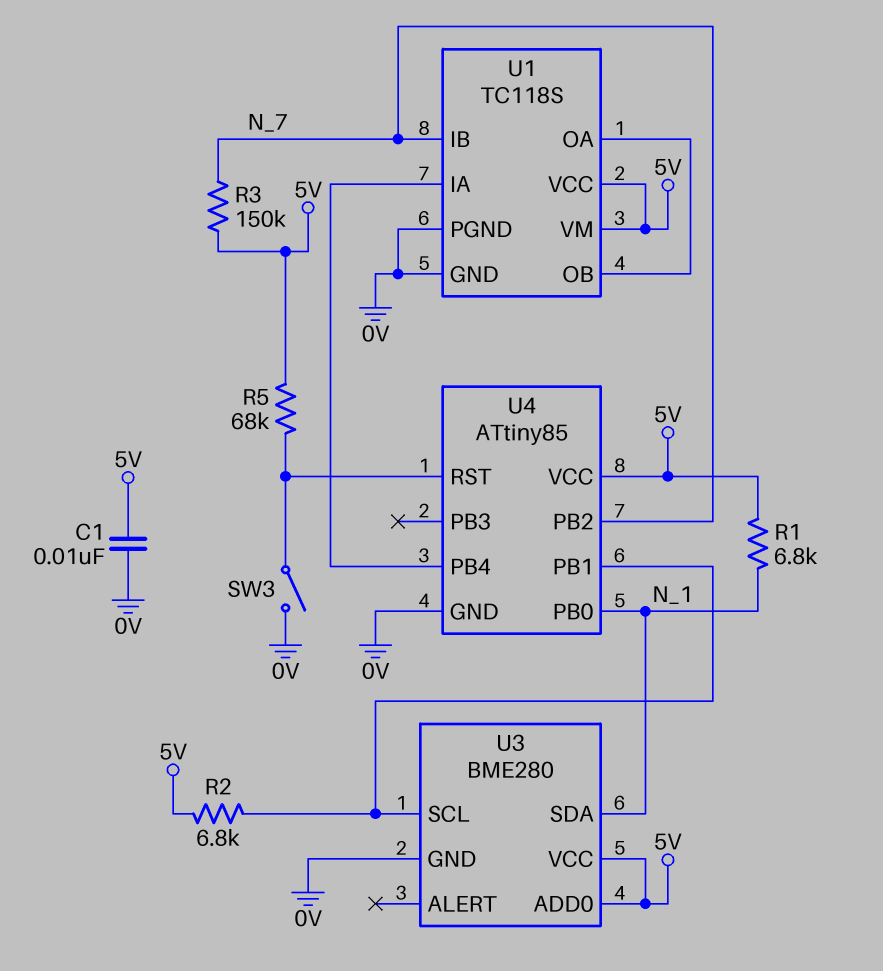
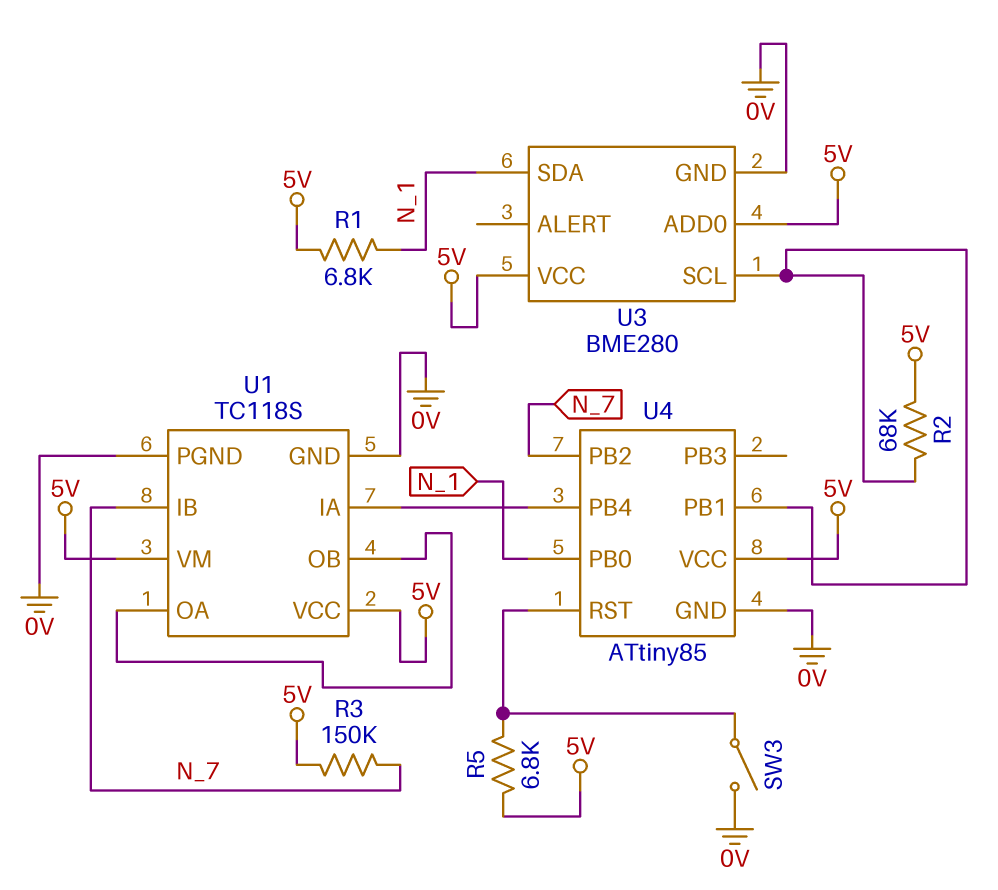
C1: 10nF (0V, 5V) -> none
R2: 6.8k (5V, U3/SCL) -> 68k (5V, U3/SCL)
R5: 68k (5V, U4/RST) -> 6.8k (5V, U4/RST)

